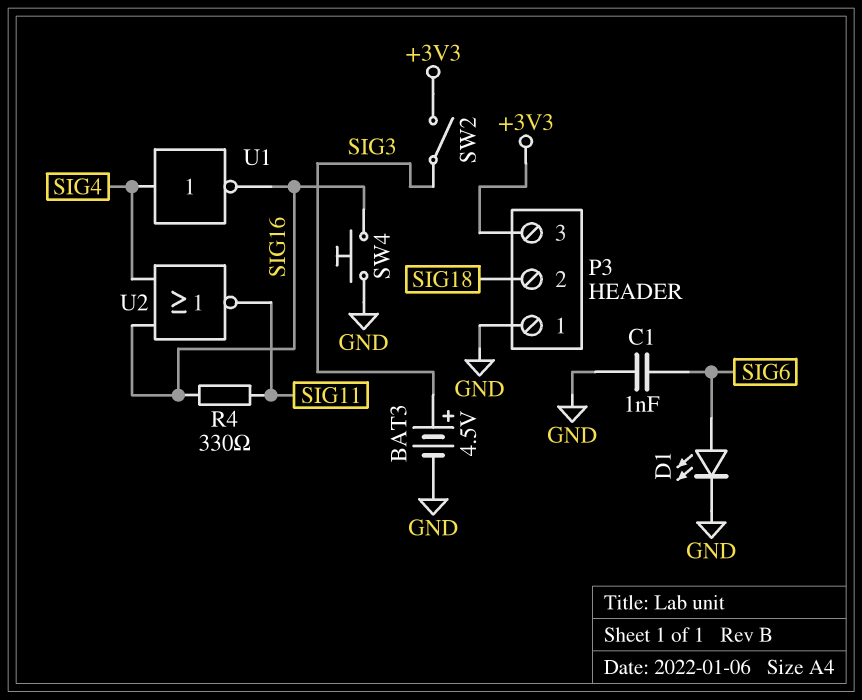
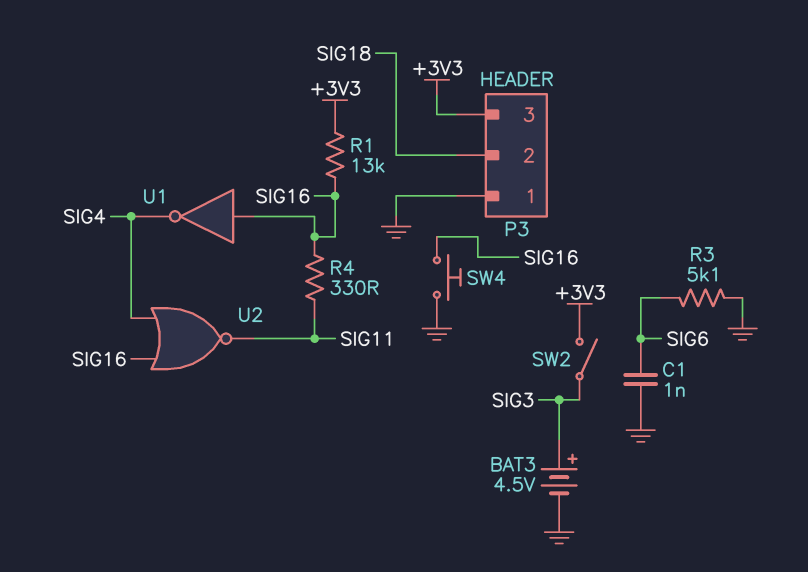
D1: LED (A SIG6, K GND) -> none
R1: none -> 13k (+3V3, SIG16)
R3: none -> 5.1k (GND, SIG6)
U1: NOT (in SIG4, out SIG16) -> NOT (in SIG16, out SIG4)

